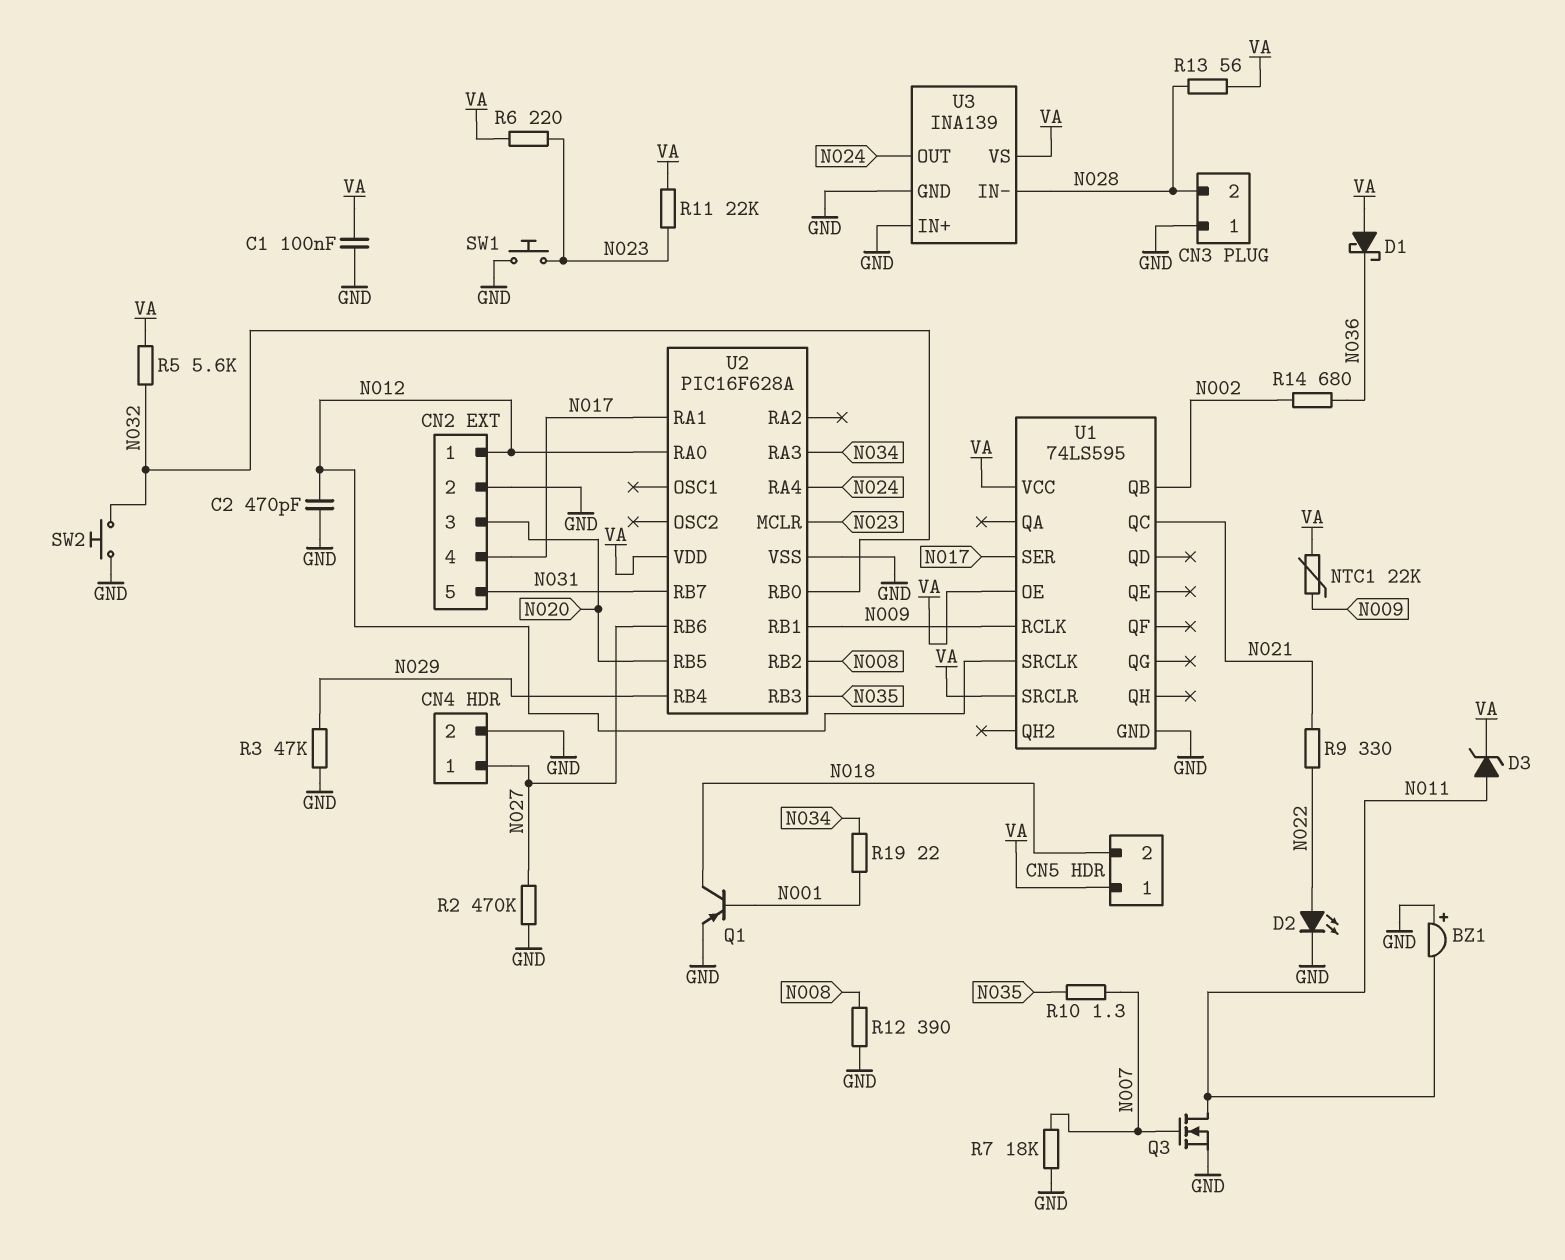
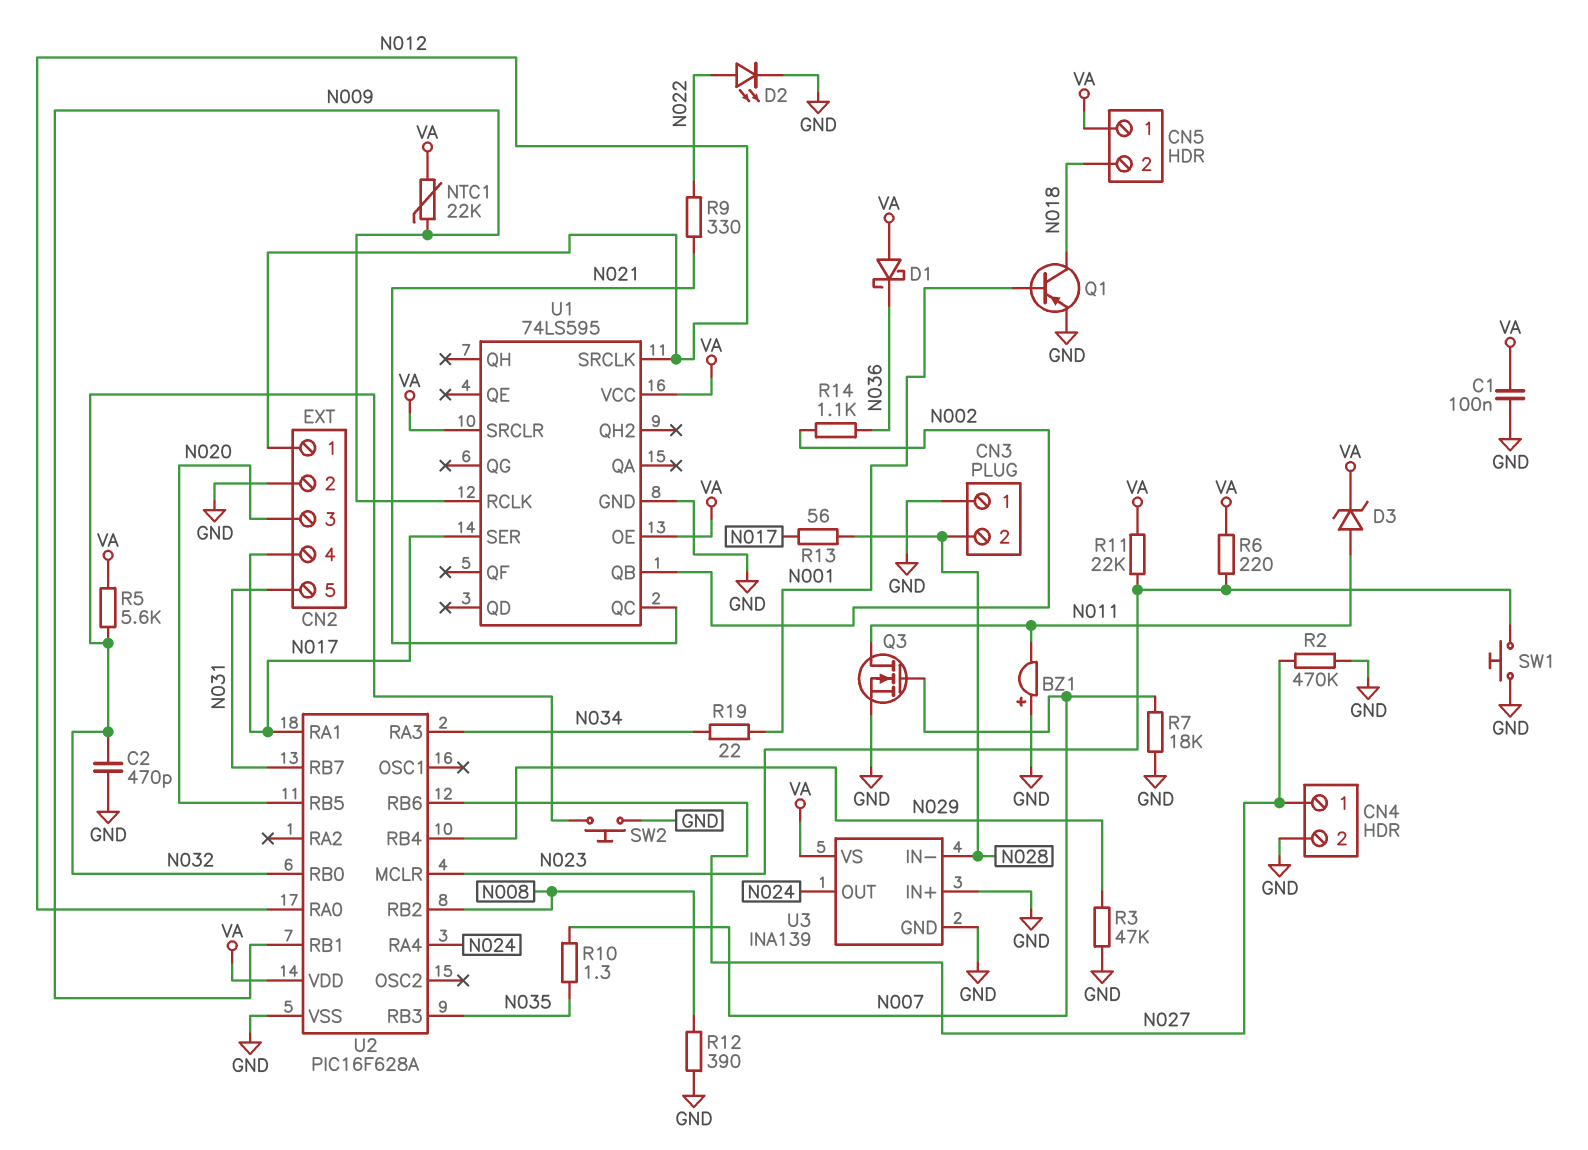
C2: 470pF (GND, N012) -> 470pF (GND, N032)
R13: 56 (N028, VA) -> 56 (N017, N028)
R14: 680 (N002, N036) -> 1.1k (N002, N036)

